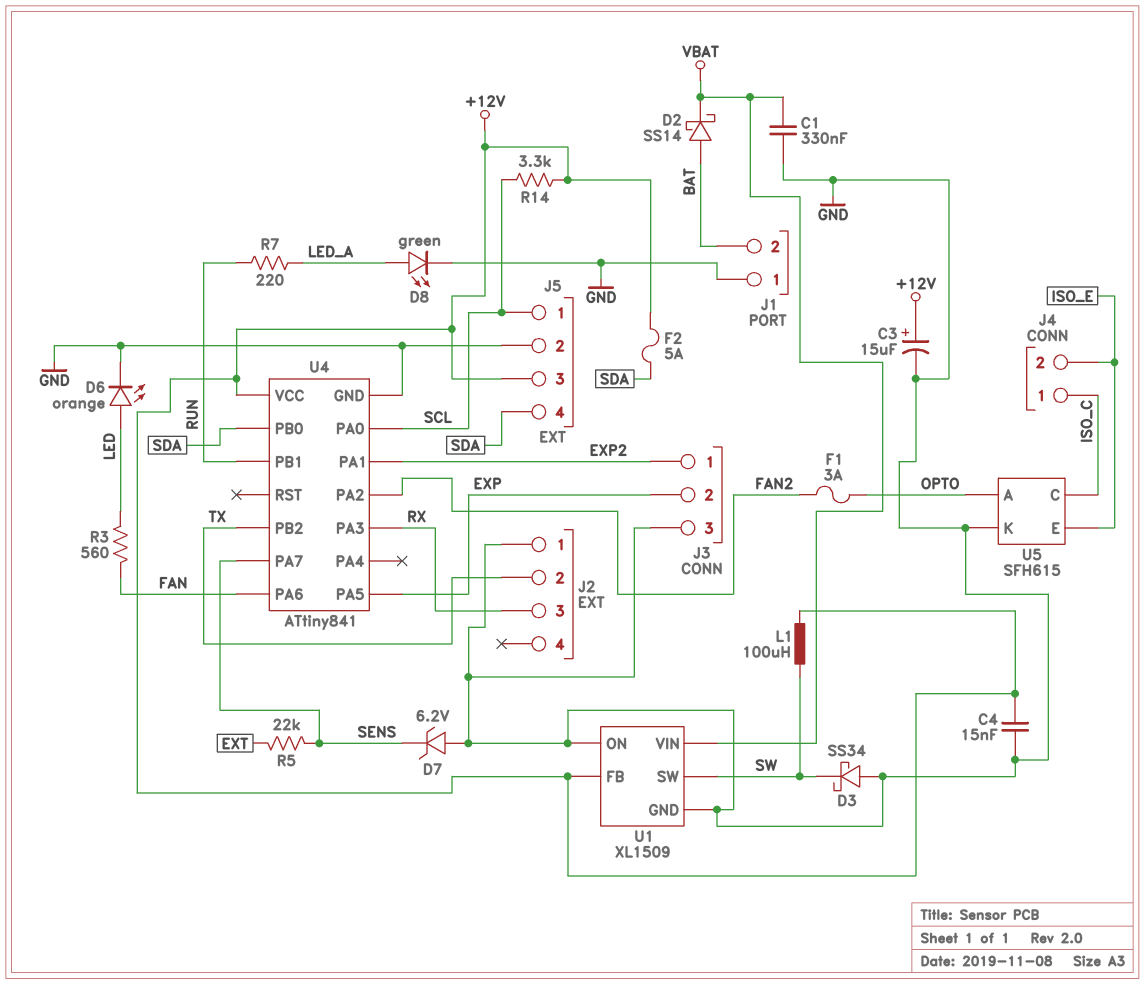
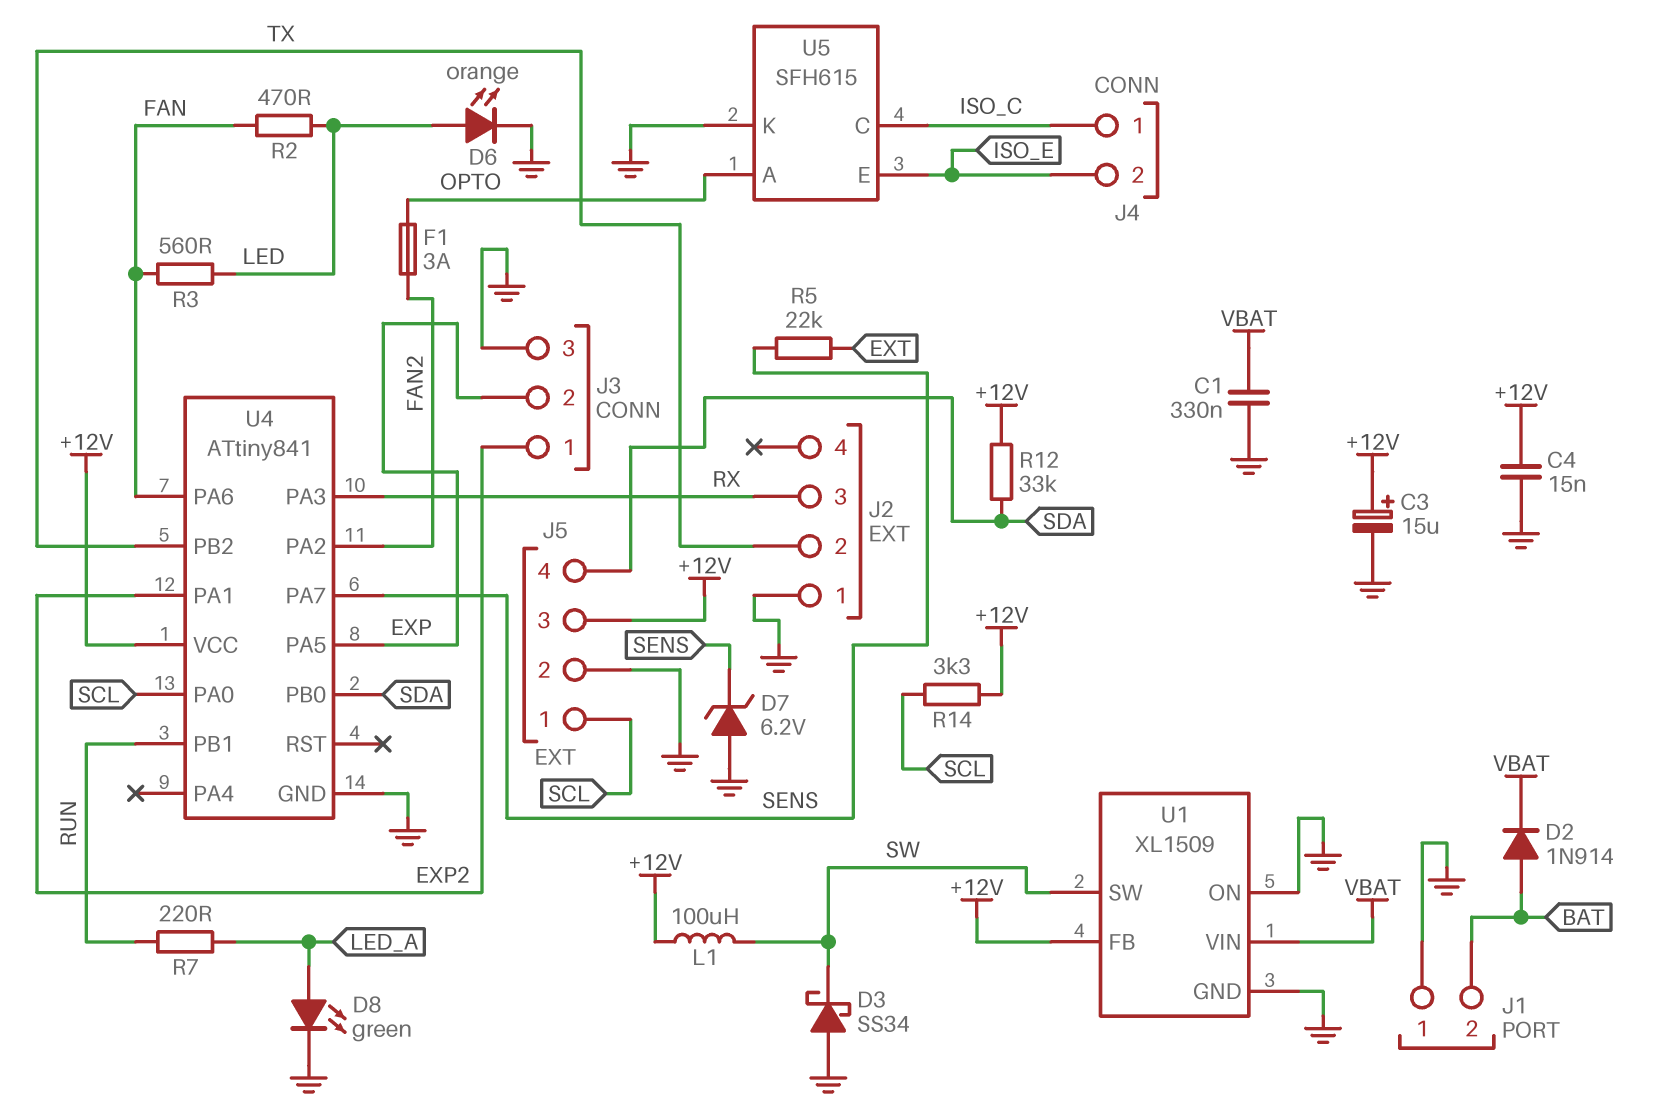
D2: schottky SS14 (A BAT, K VBAT) -> diode 1N914 (A BAT, K VBAT)
F2: 5A (+12V, SDA) -> none
R2: none -> 470 (FAN, LED)
R12: none -> 33k (+12V, SDA)

